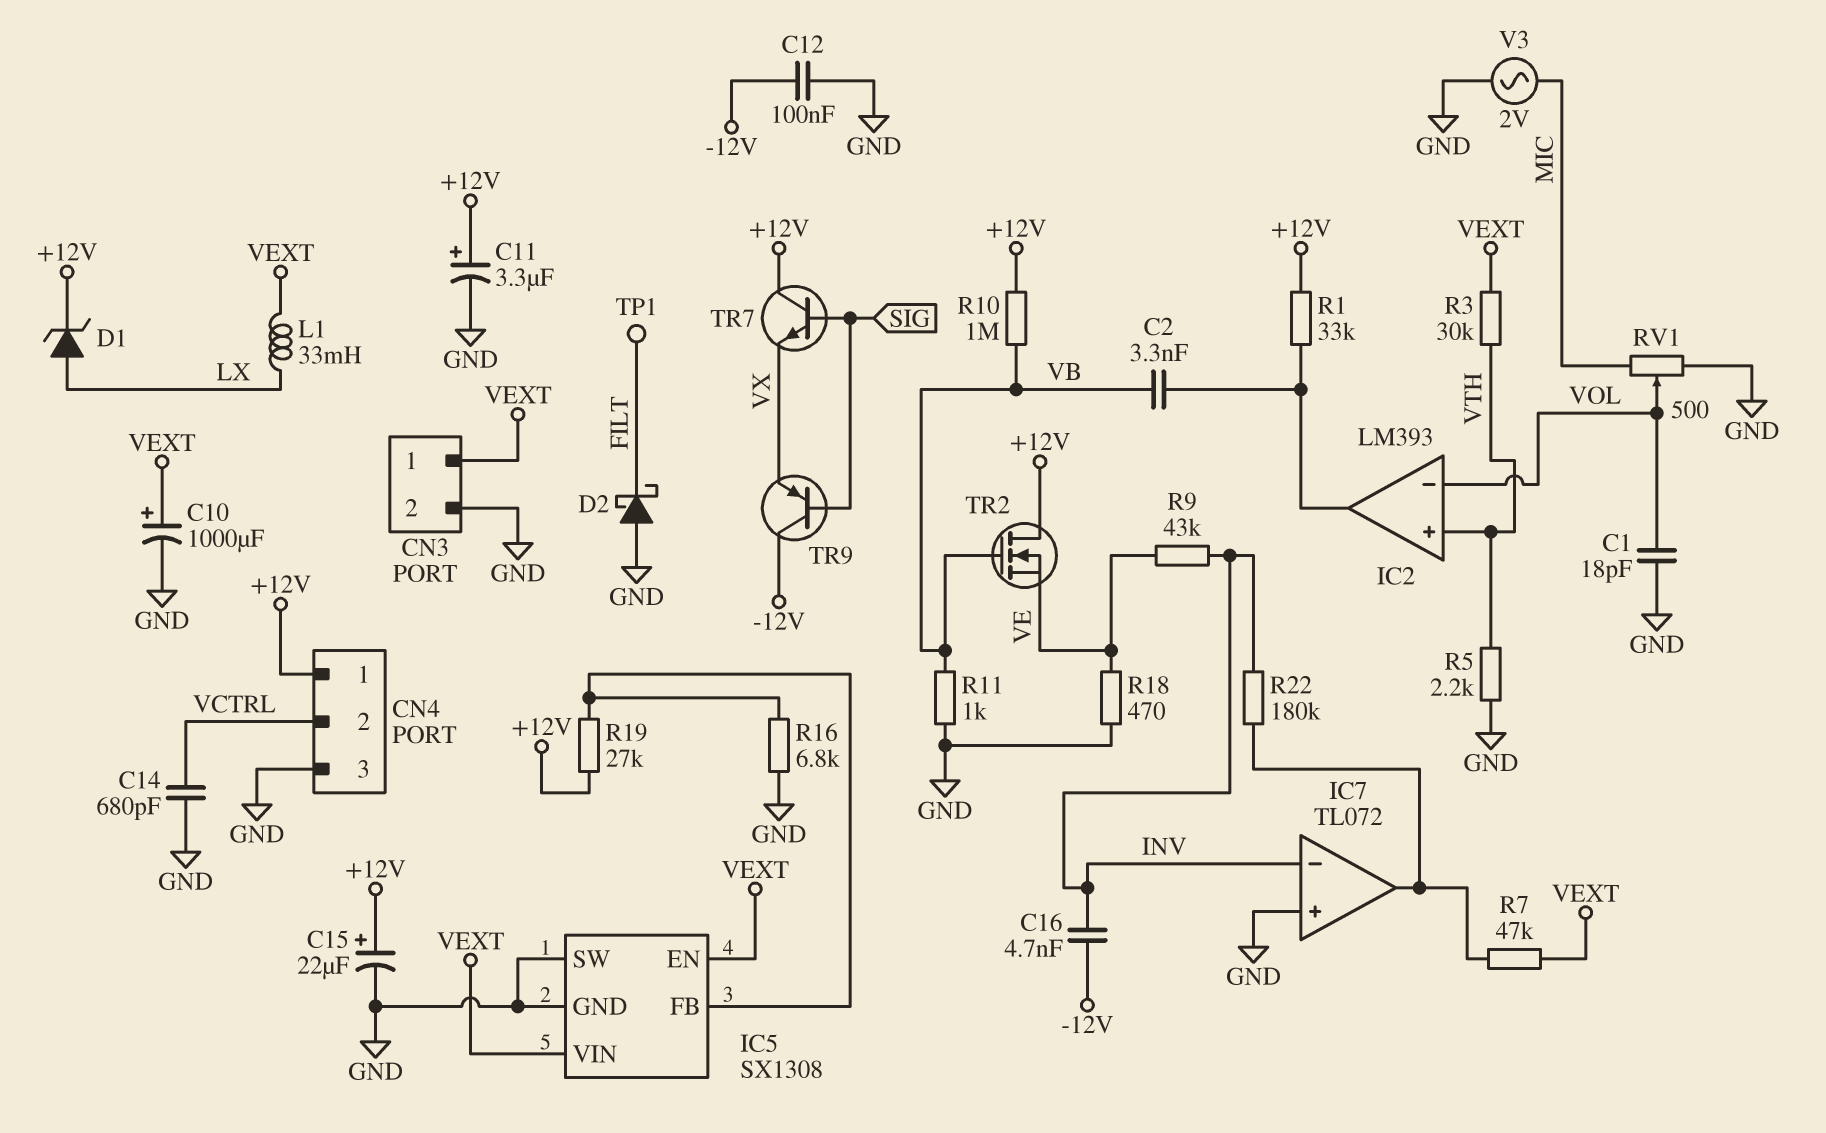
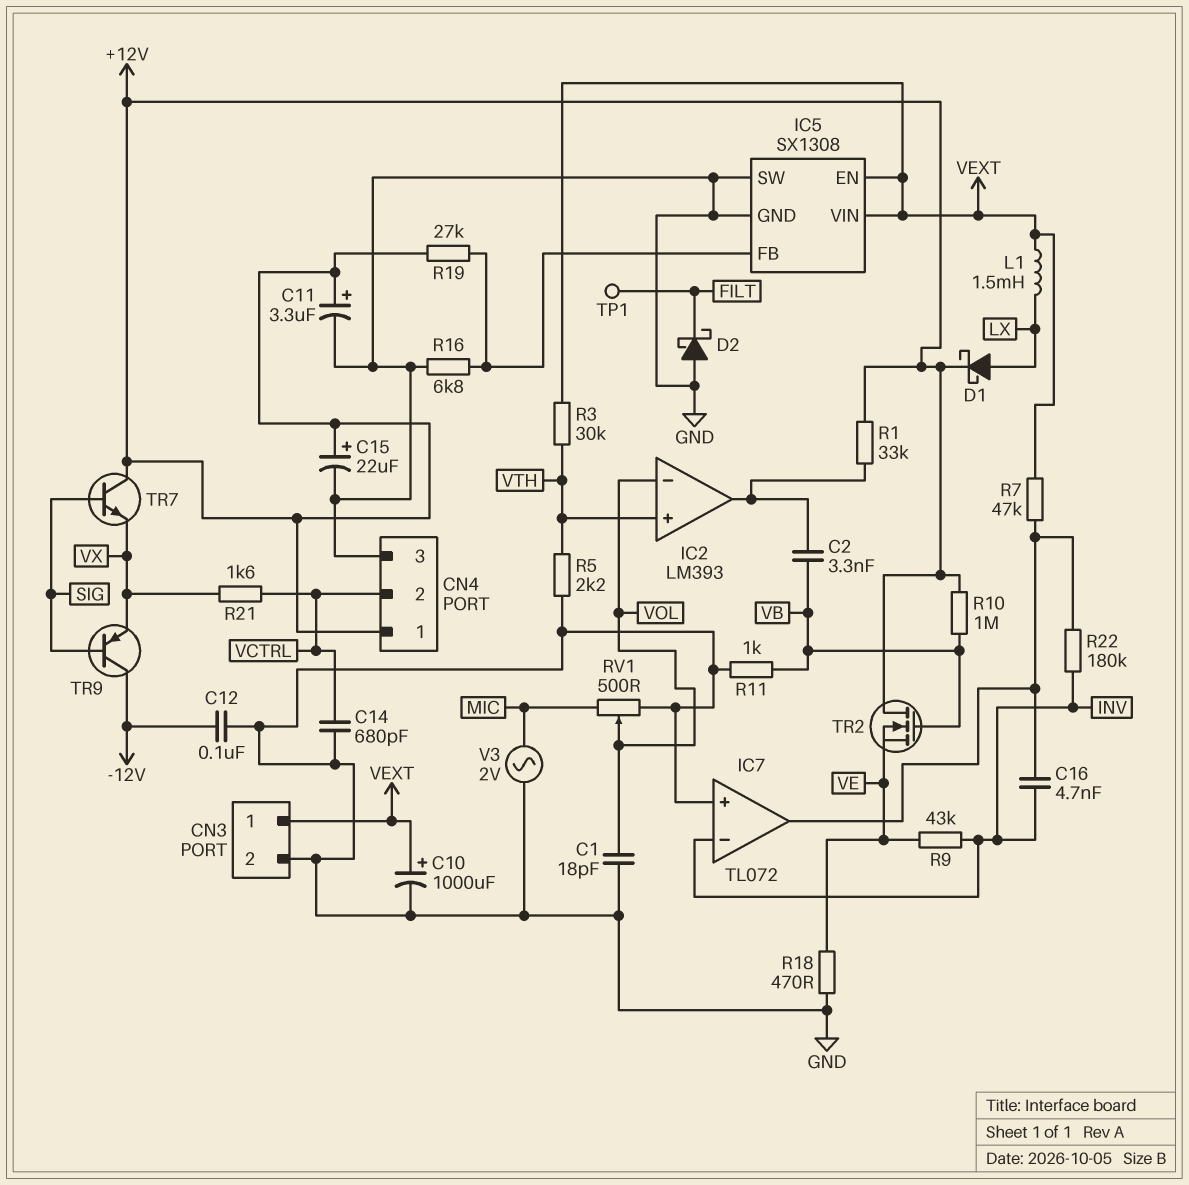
C16: 4.7nF (-12V, INV) -> 4.7nF (IC7/out, INV)
D1: zener (A LX, K +12V) -> schottky (A LX, K +12V)
L1: 33mH (LX, VEXT) -> 1.5mH (LX, VEXT)
R21: none -> 1.6k (VCTRL, VX)

